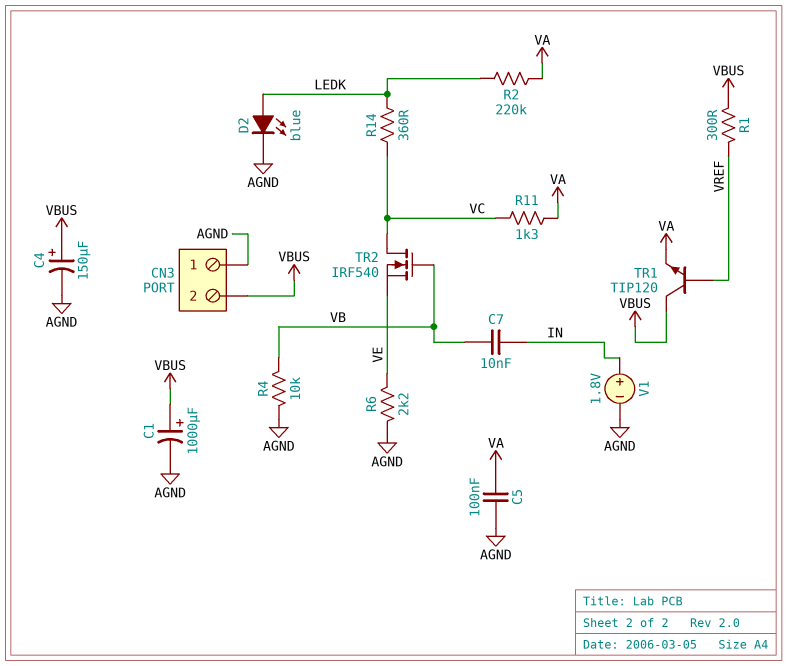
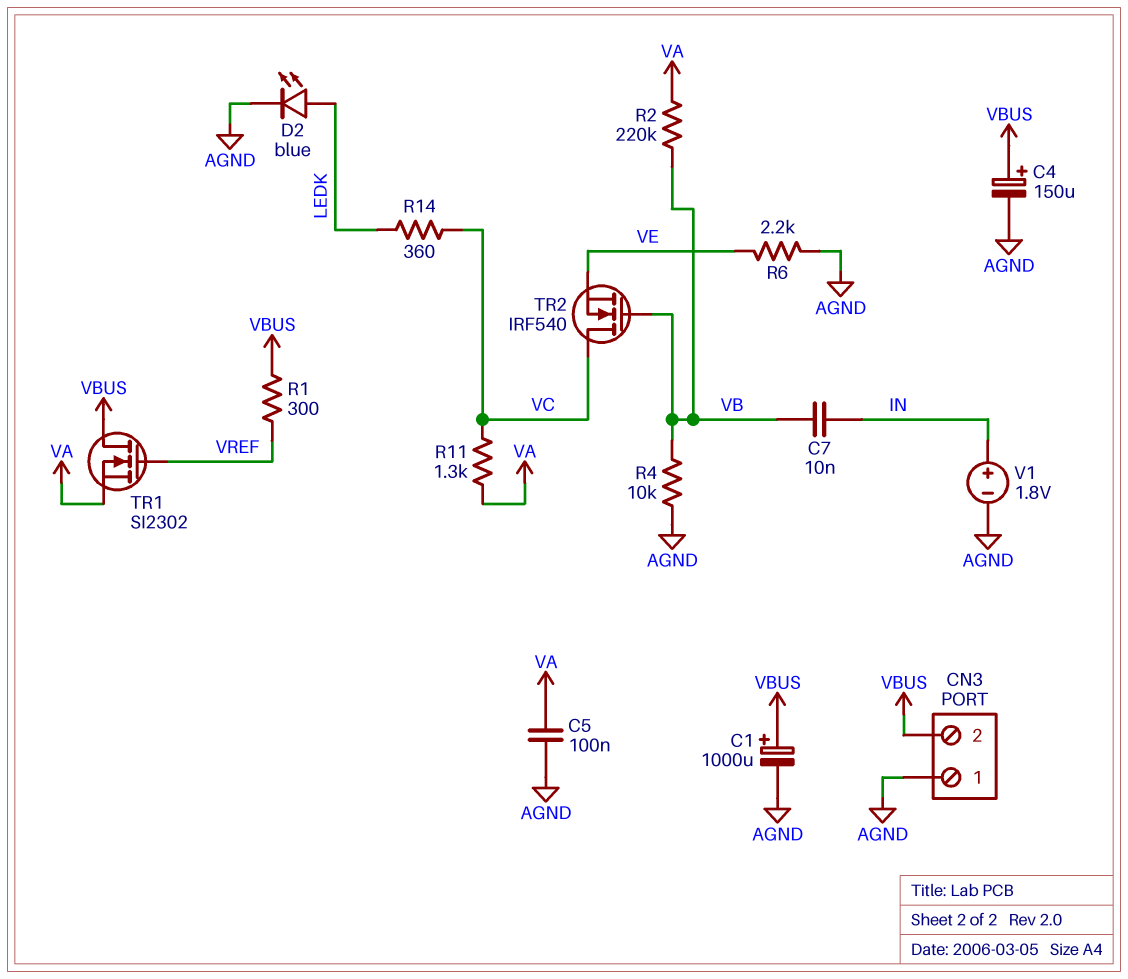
R2: 220k (LEDK, VA) -> 220k (VA, VB)
TR1: NPN TIP120 (B VREF, C VBUS, E VA) -> NMOS SI2302 (G VREF, D VBUS, S VA)

